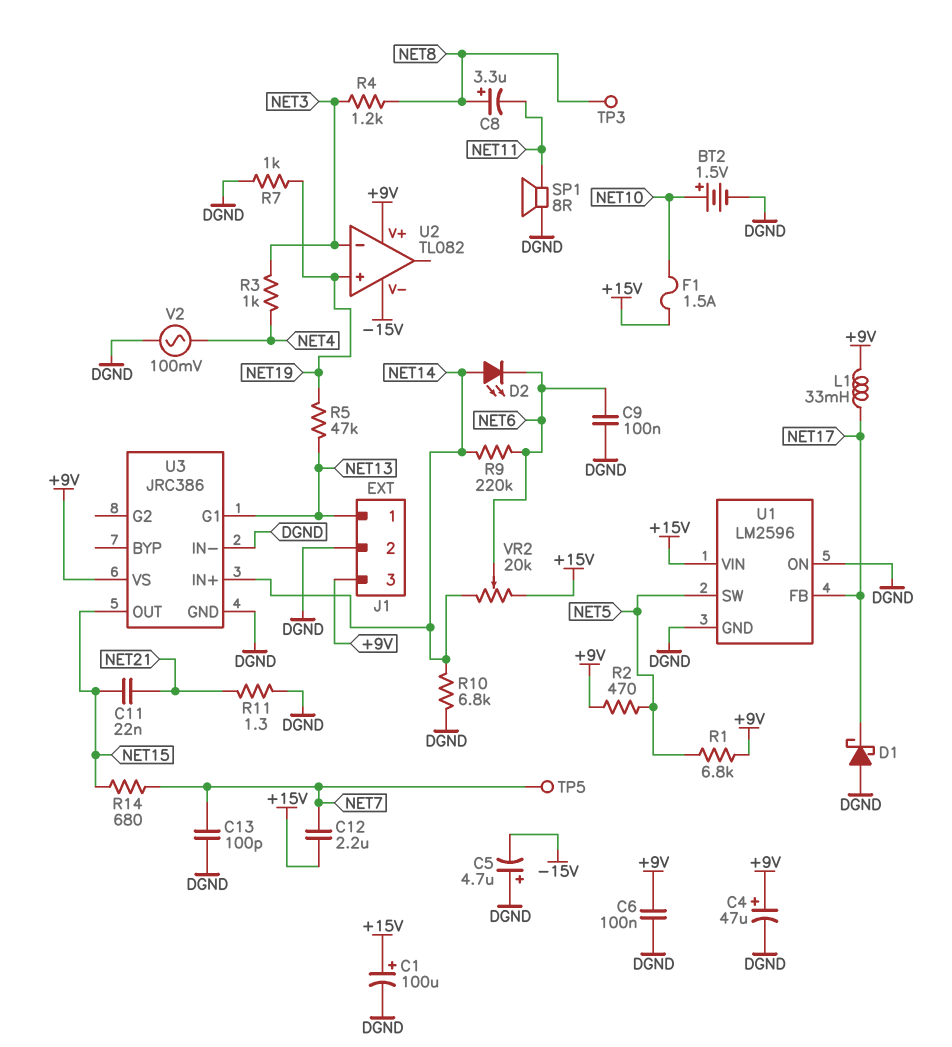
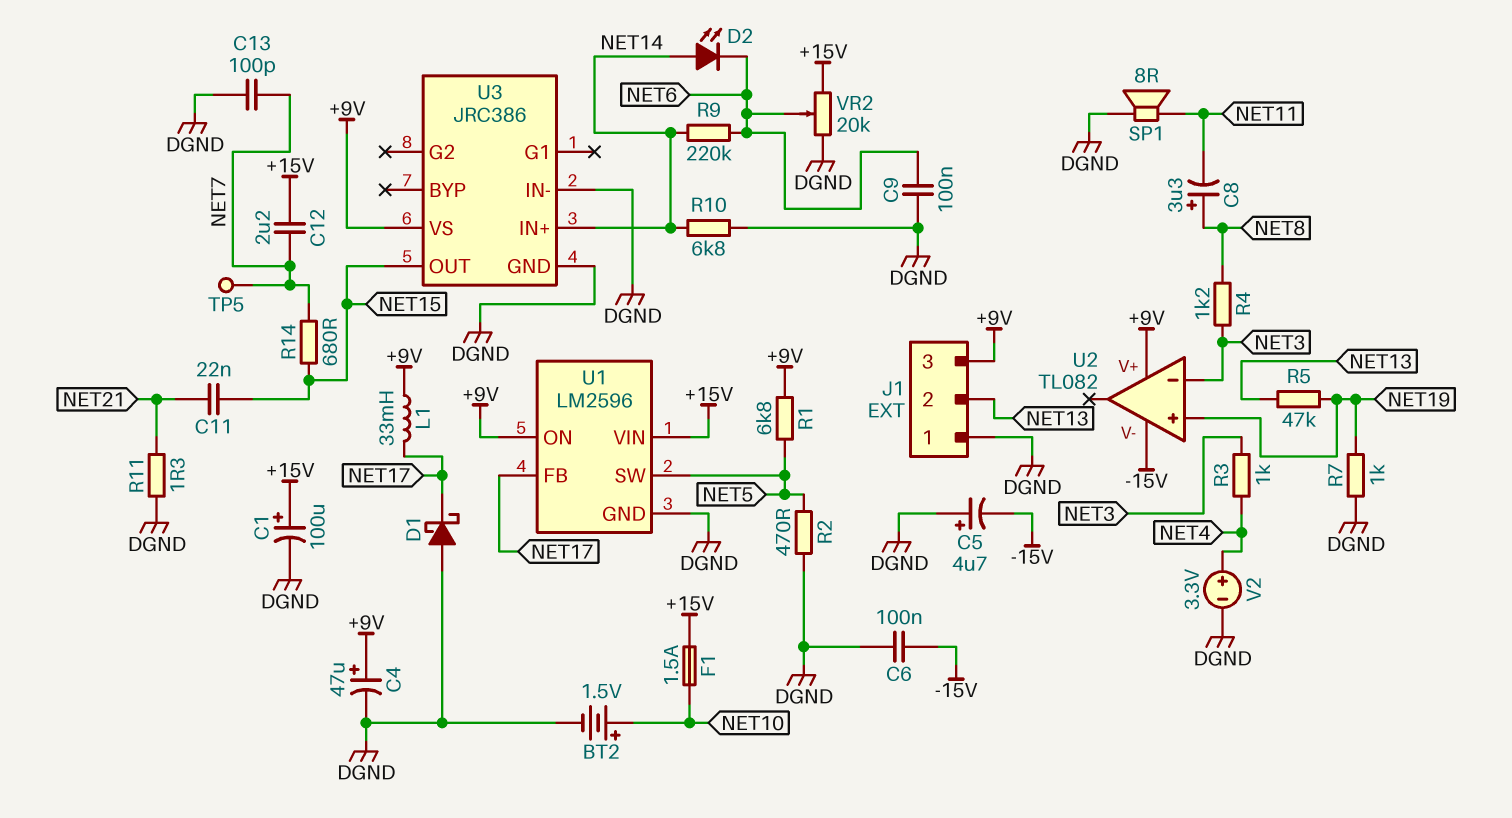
C6: 100nF (+9V, DGND) -> 100nF (-15V, DGND)
J1 pin 1: NET13 -> DGND
J1 pin 2: DGND -> NET13
R2: 470 (+9V, NET5) -> 470 (DGND, NET5)
TP3: test point (NET8) -> none
U1 pin ON: DGND -> +9V
U3 pin G1: NET13 -> none
V2: AC 100mV (DGND, NET4) -> 3.3V (plus NET4, minus DGND)
VR2: 20k (+15V, NET14, wiper NET6) -> 20k (+15V, DGND, wiper NET6)

